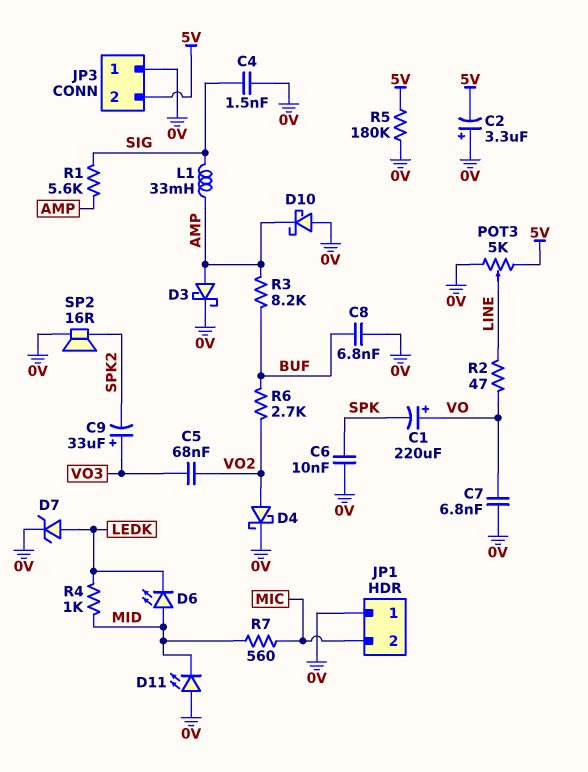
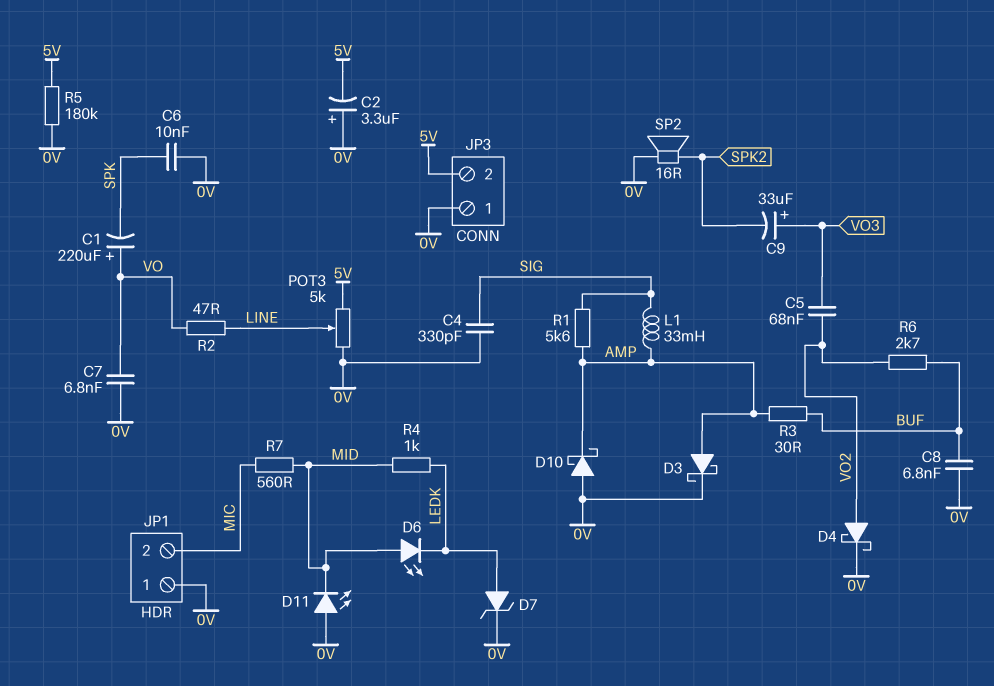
C4: 1.5nF (0V, SIG) -> 330pF (0V, SIG)
R3: 8.2k (AMP, BUF) -> 30 (AMP, BUF)

